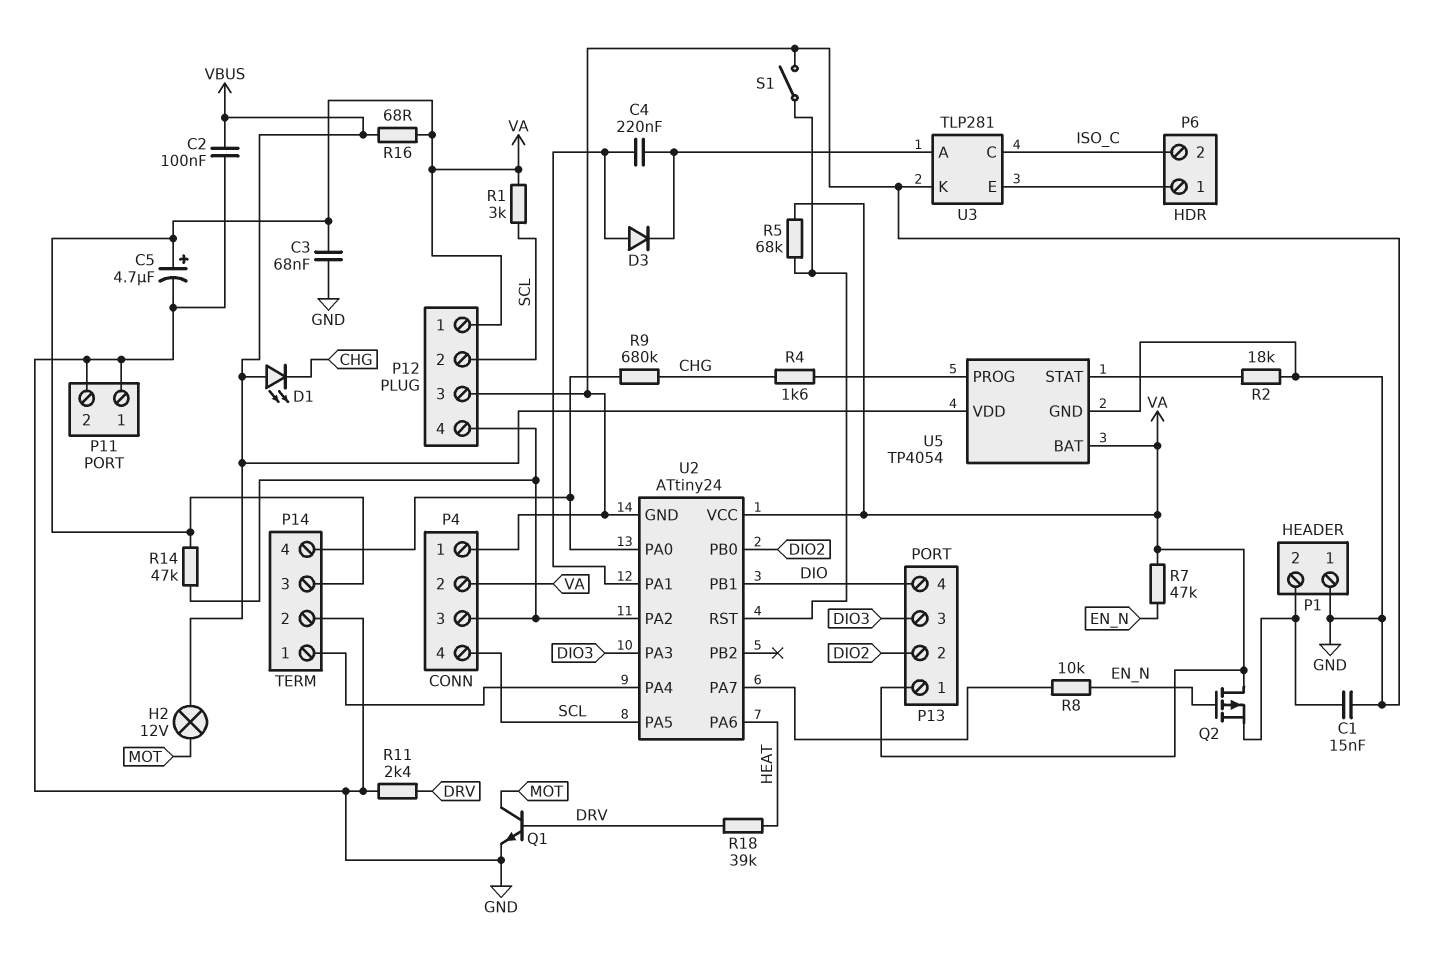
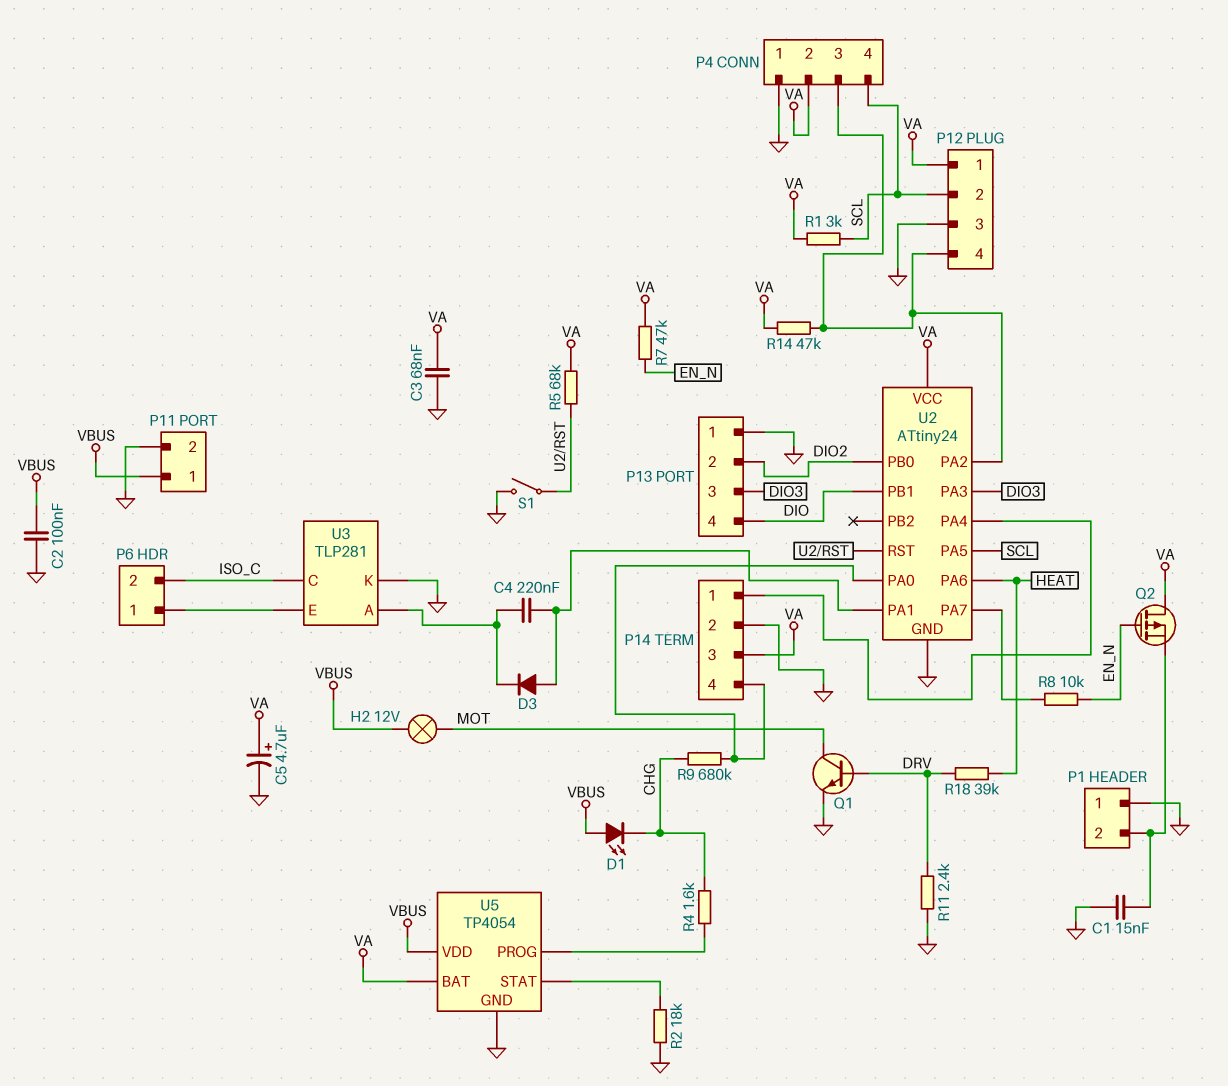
P11 pin 1: GND -> VBUS
P13 pin 1: VA -> GND
R16: 68 (VA, VBUS) -> none

